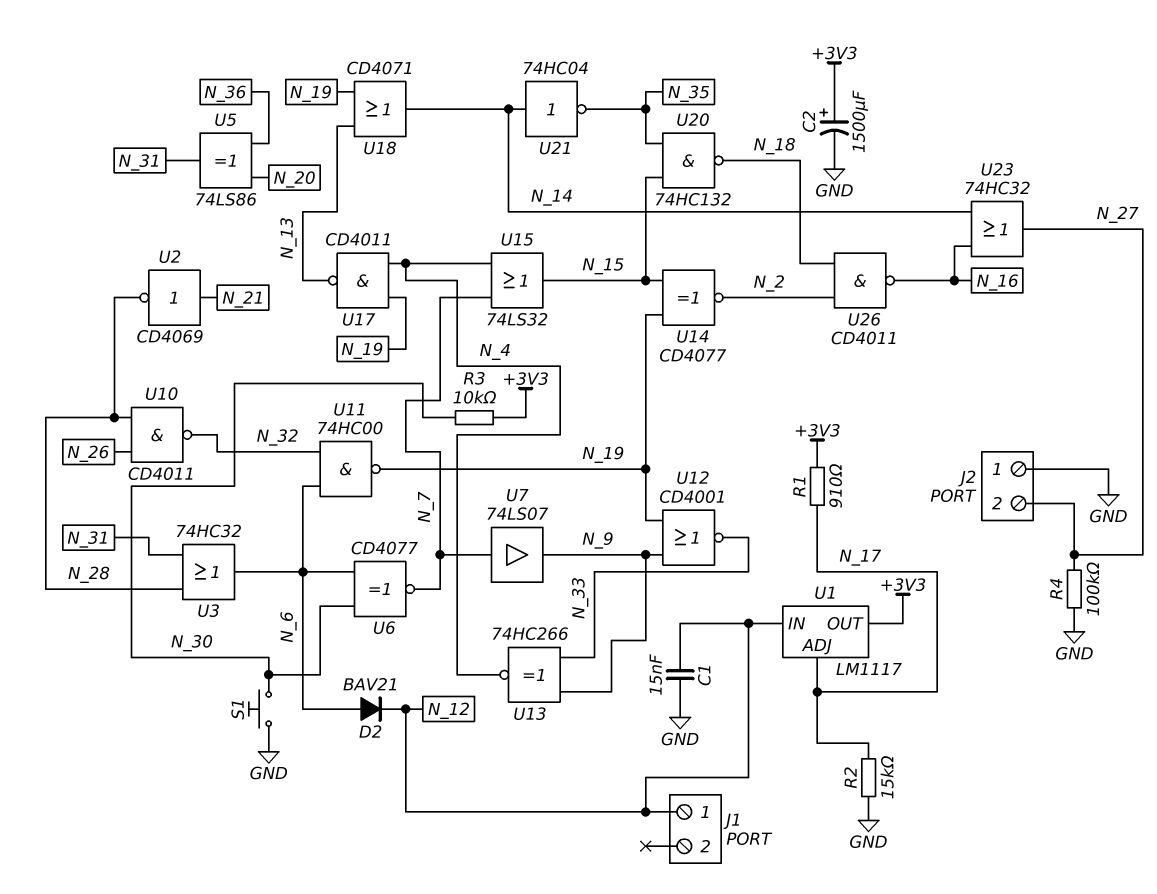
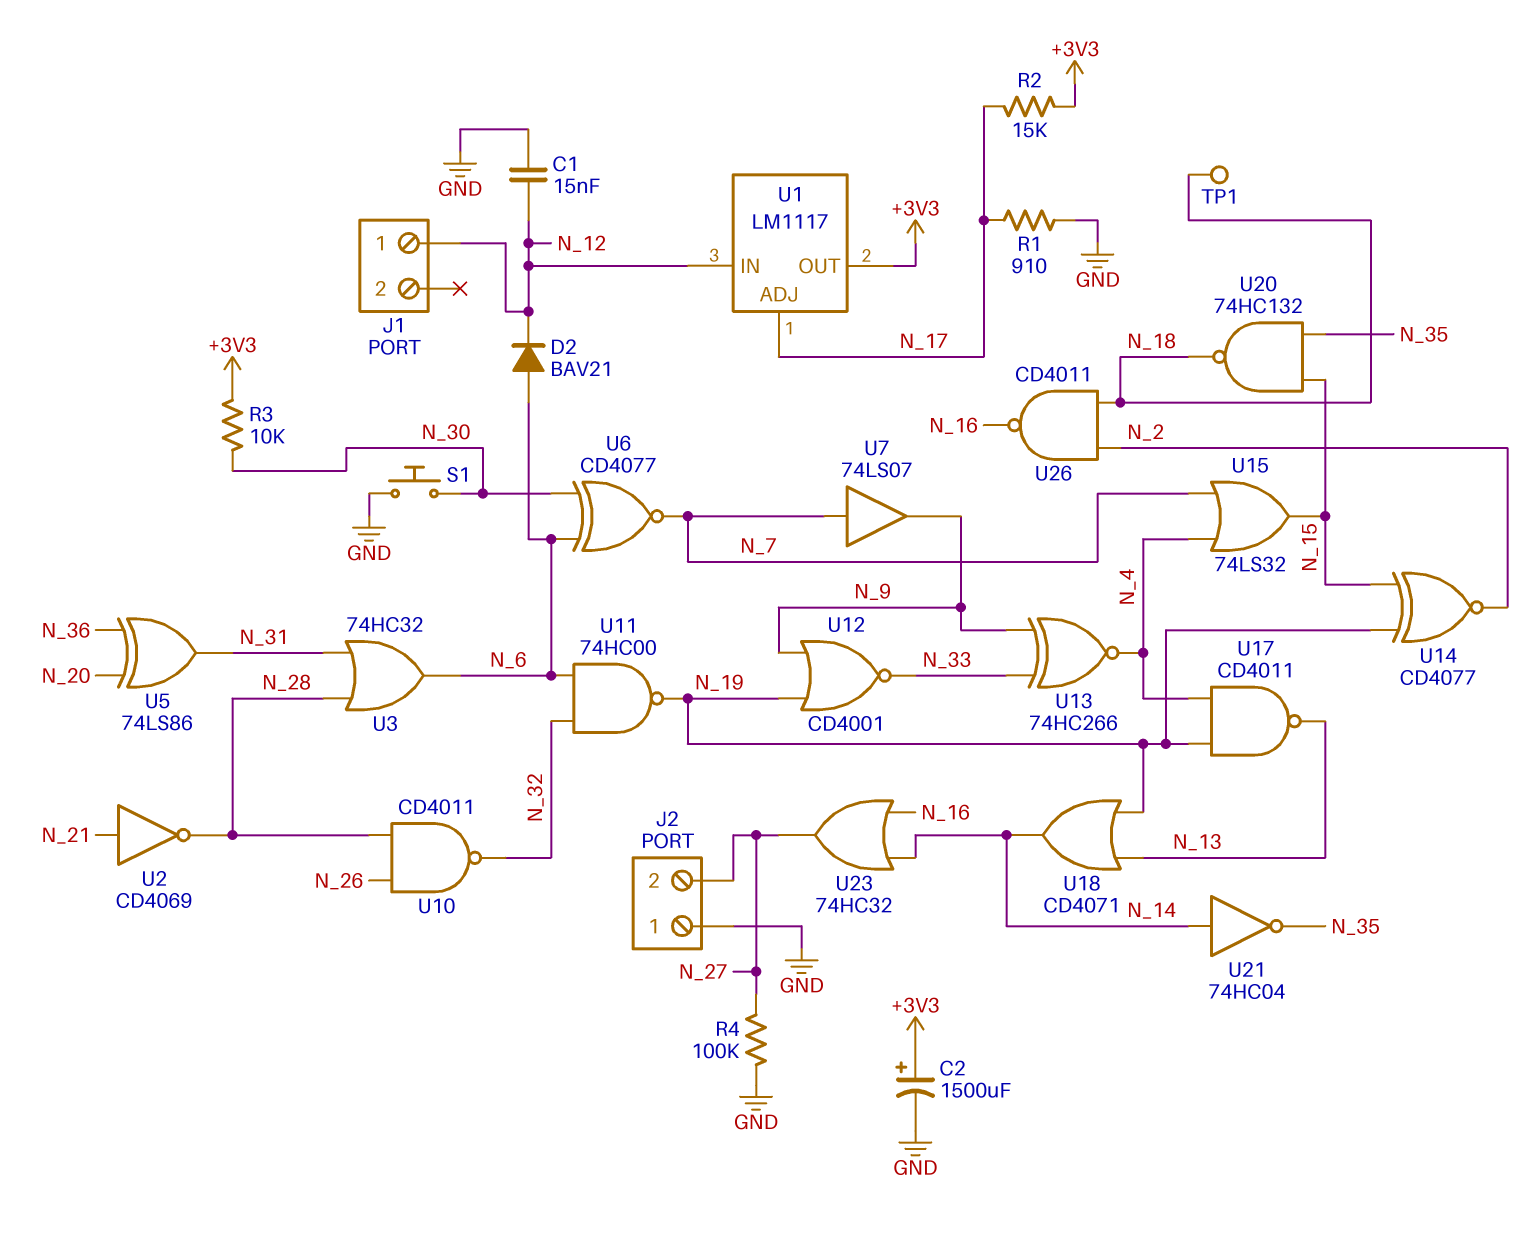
R1: 910 (+3V3, N_17) -> 910 (GND, N_17)
R2: 15k (GND, N_17) -> 15k (+3V3, N_17)
TP1: none -> test point (N_18)

